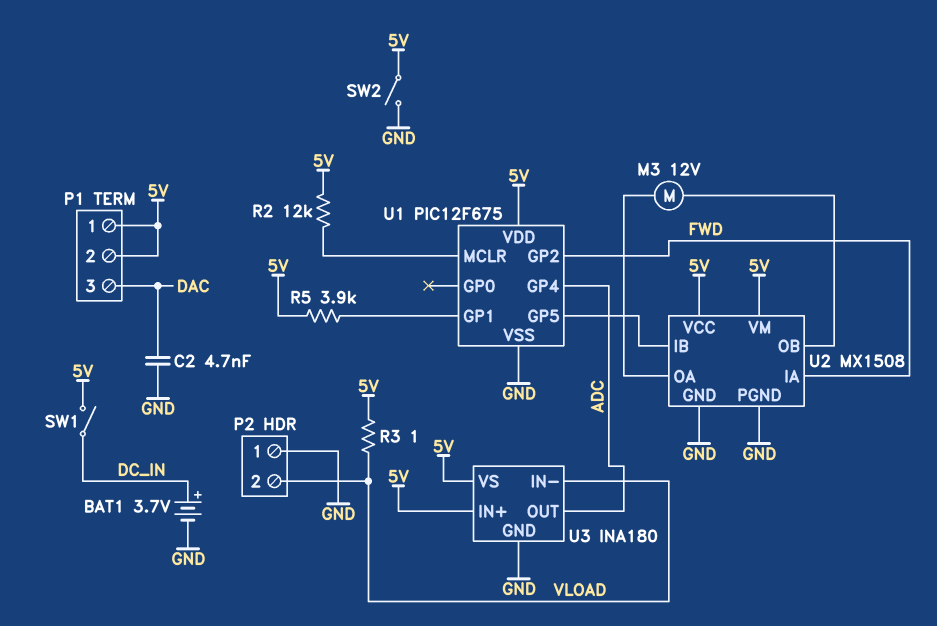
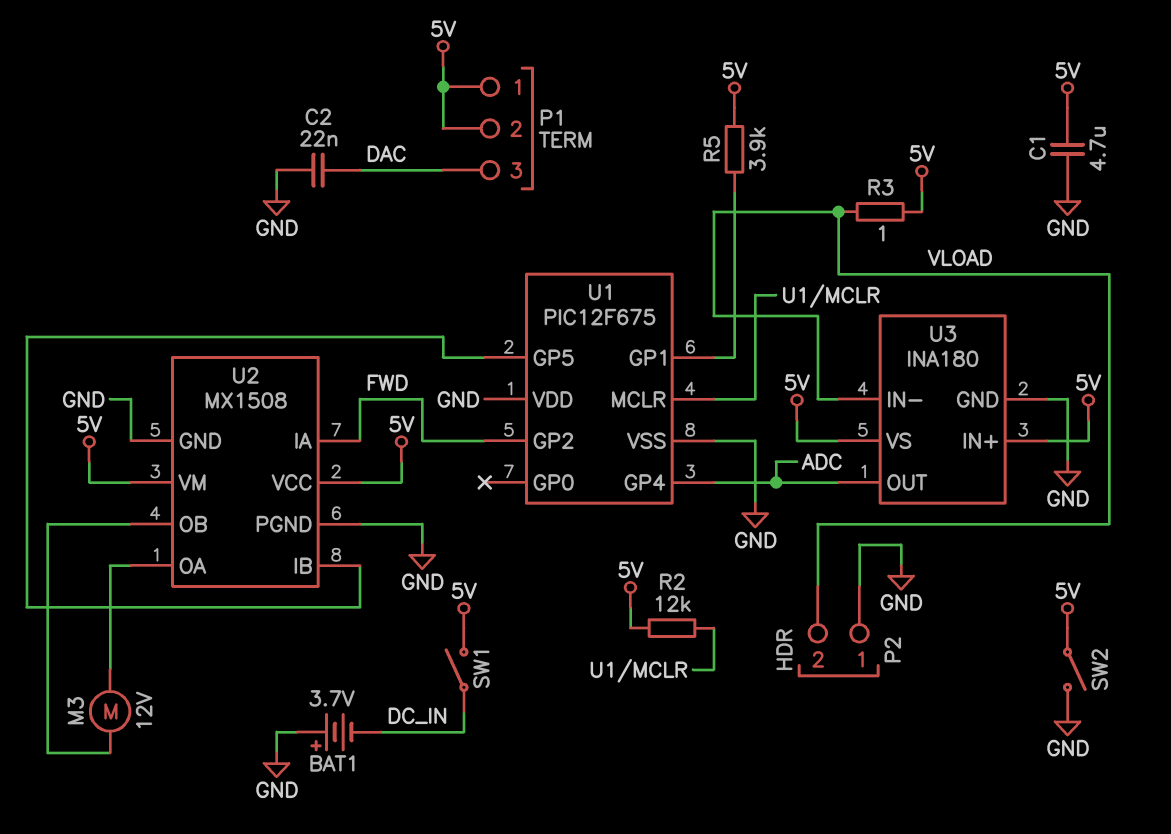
BAT1: 3.7V (plus DC_IN, minus GND) -> 3.7V (plus GND, minus DC_IN)
C1: none -> 4.7uF (5V, GND)
C2: 4.7nF (DAC, GND) -> 22nF (DAC, GND)
U1 pin VDD: 5V -> GND

